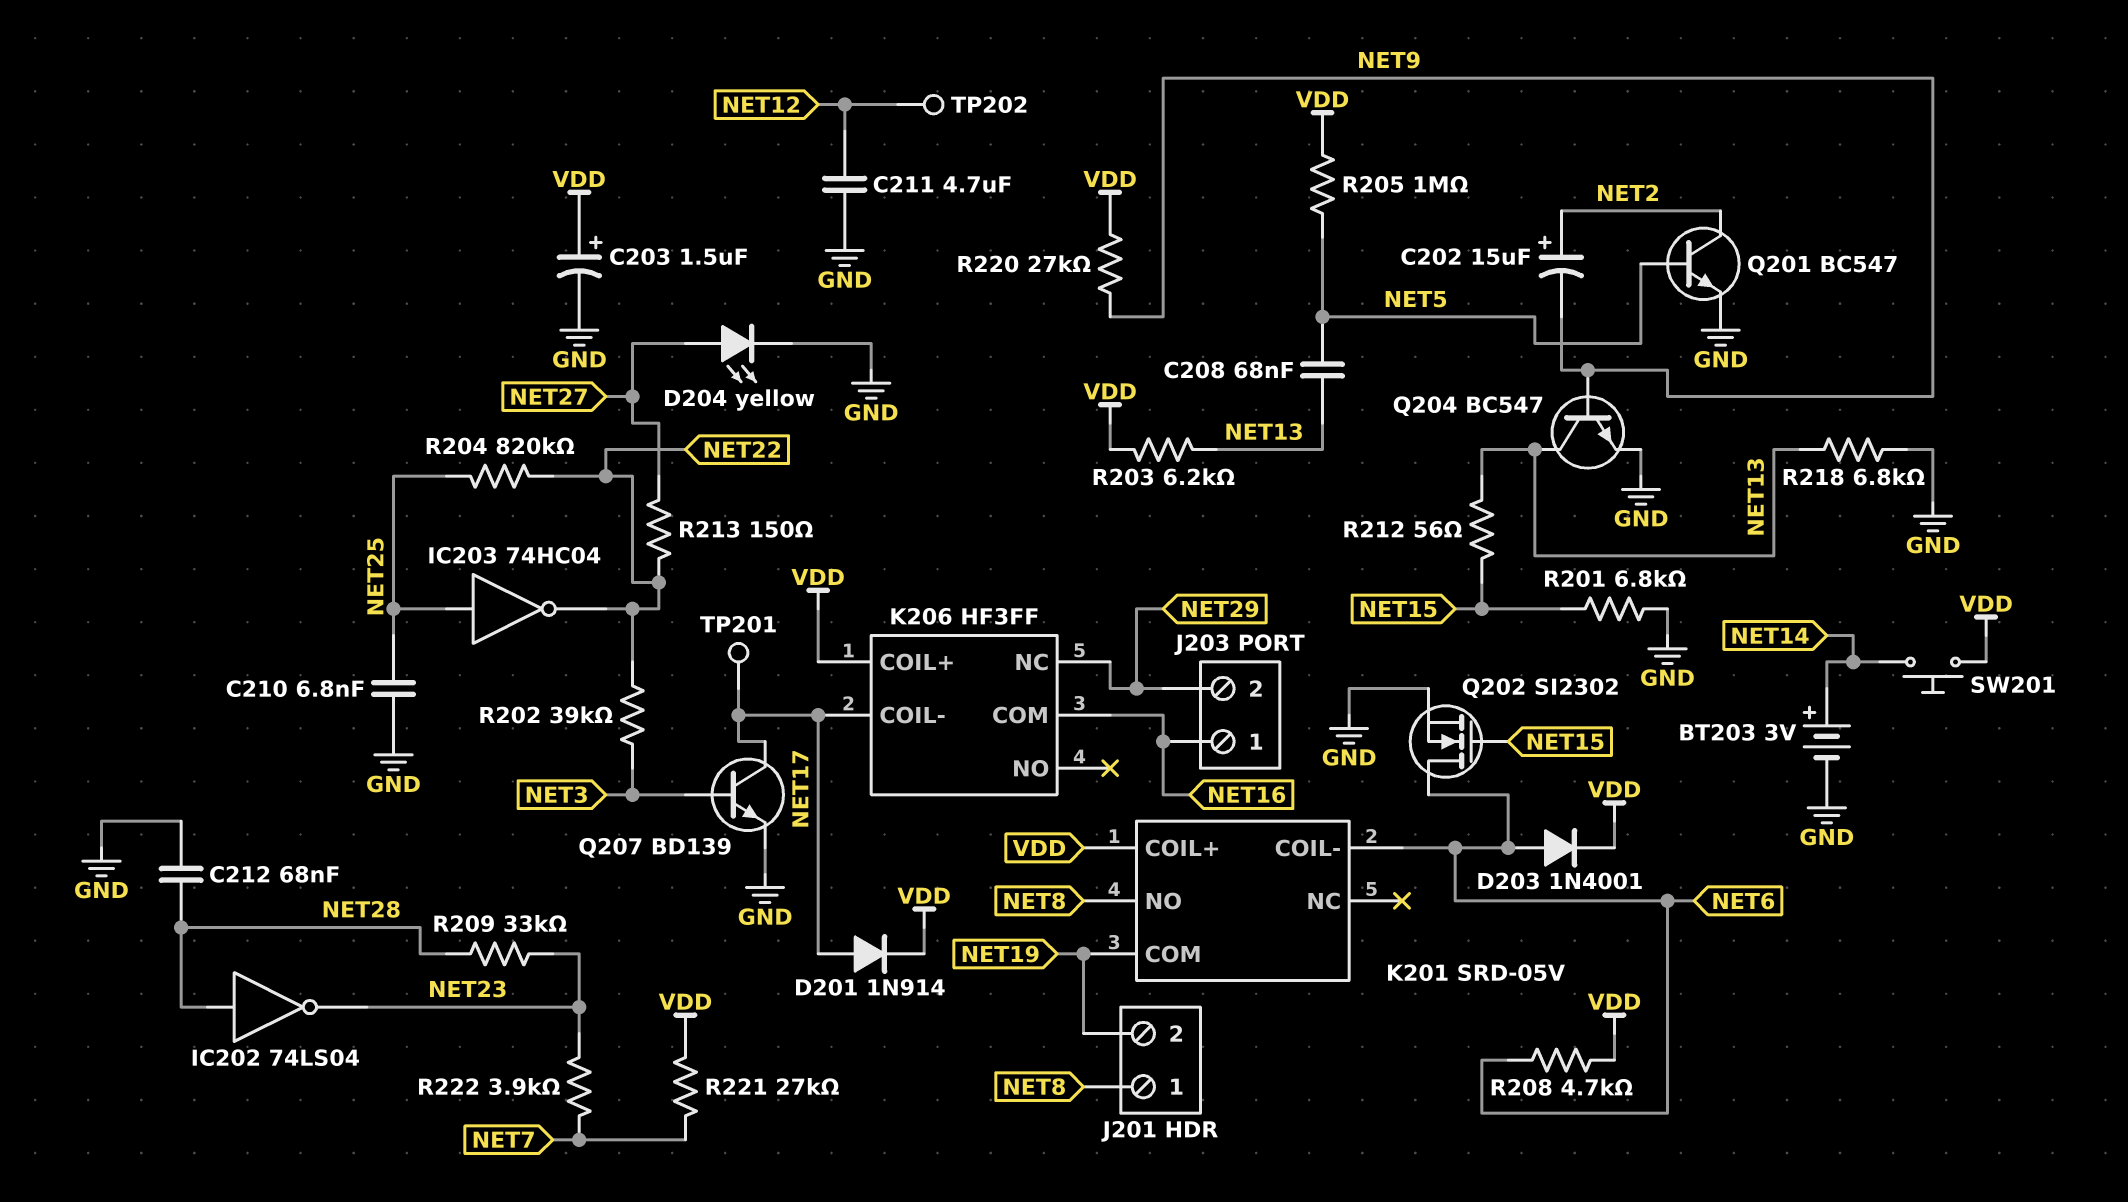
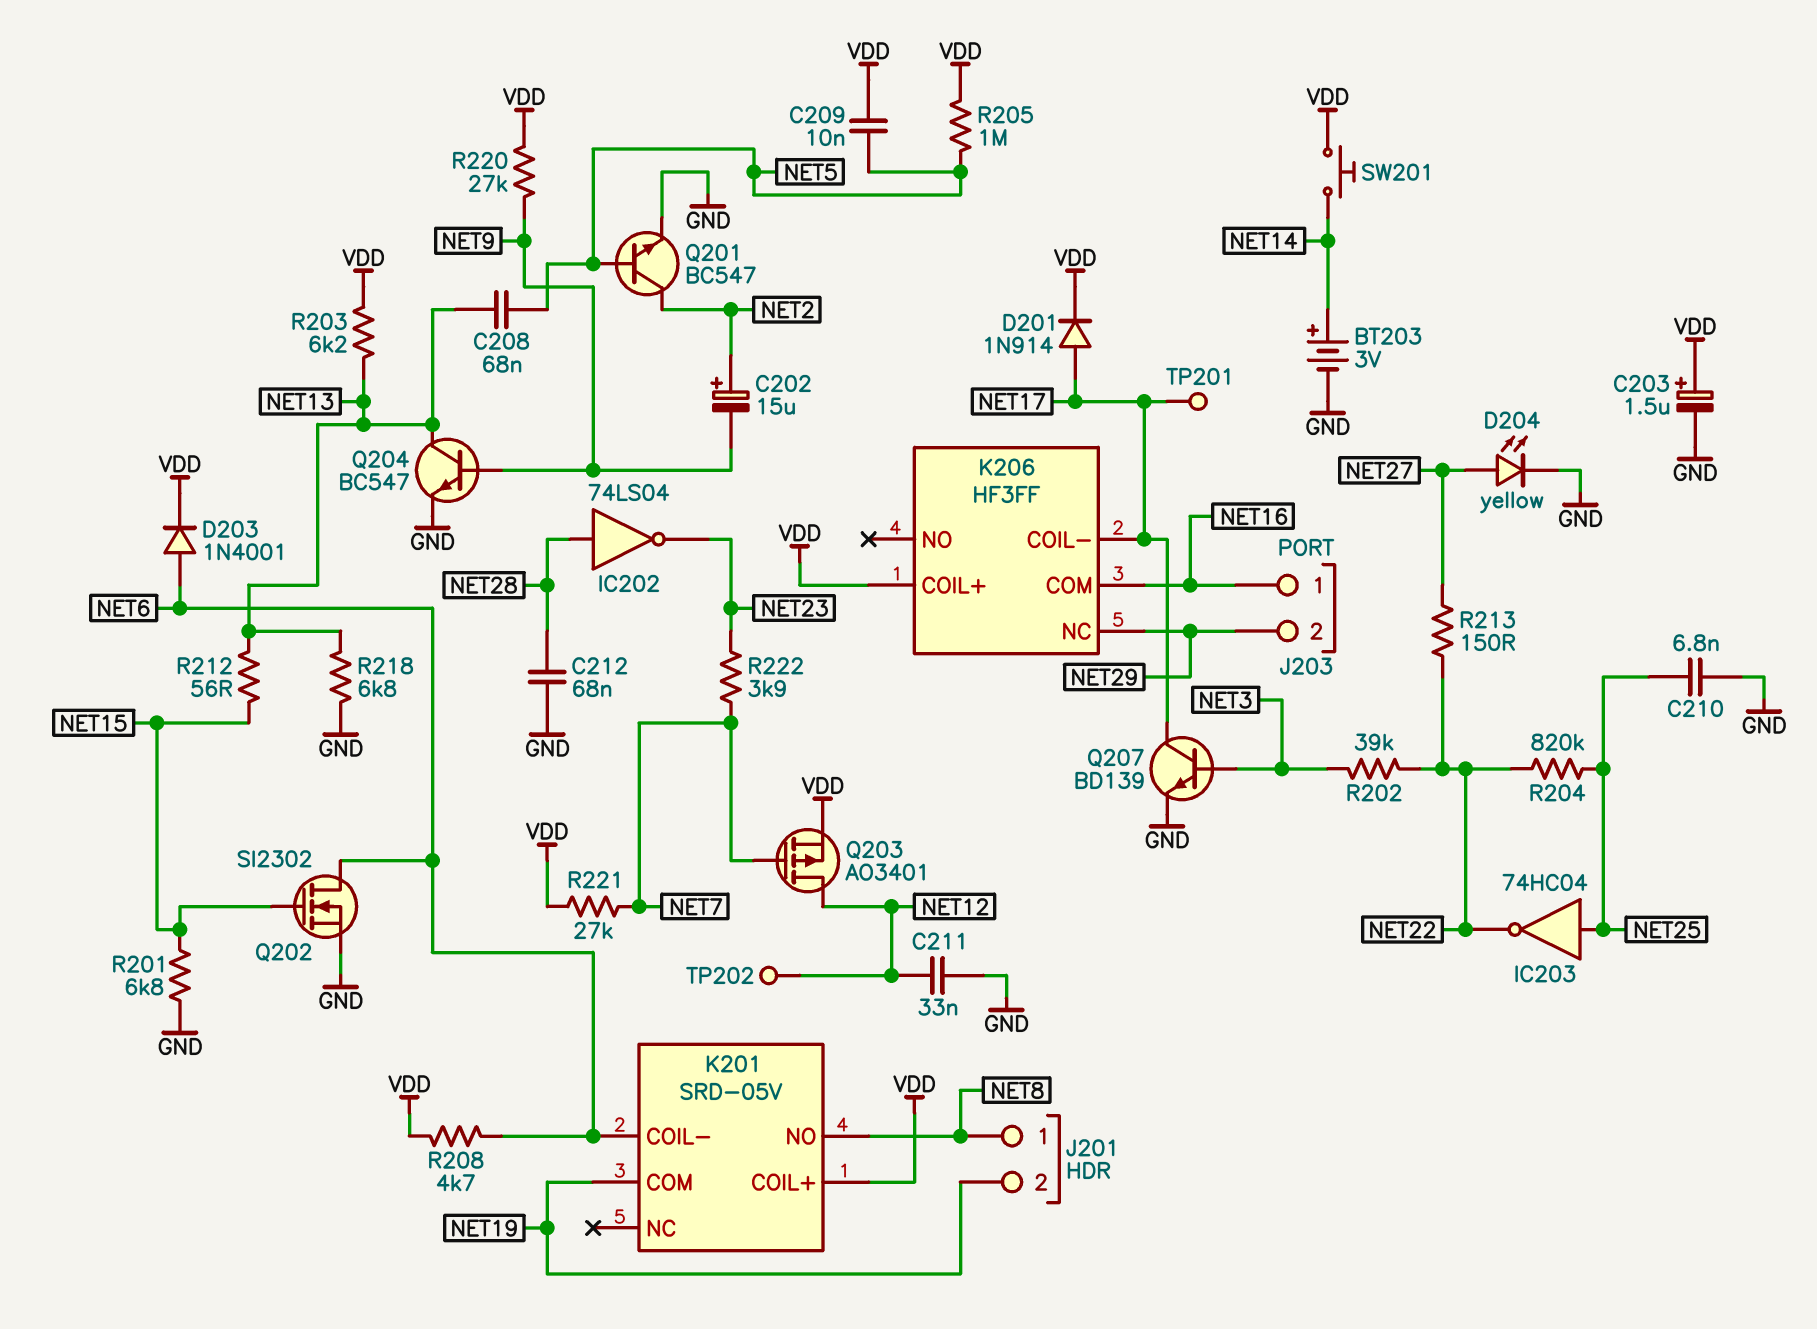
C209: none -> 10nF (NET5, VDD)
C211: 4.7uF (GND, NET12) -> 33nF (GND, NET12)
Q203: none -> PMOS AO3401 (G NET7, D NET12, S VDD)
R209: 33k (NET23, NET28) -> none

